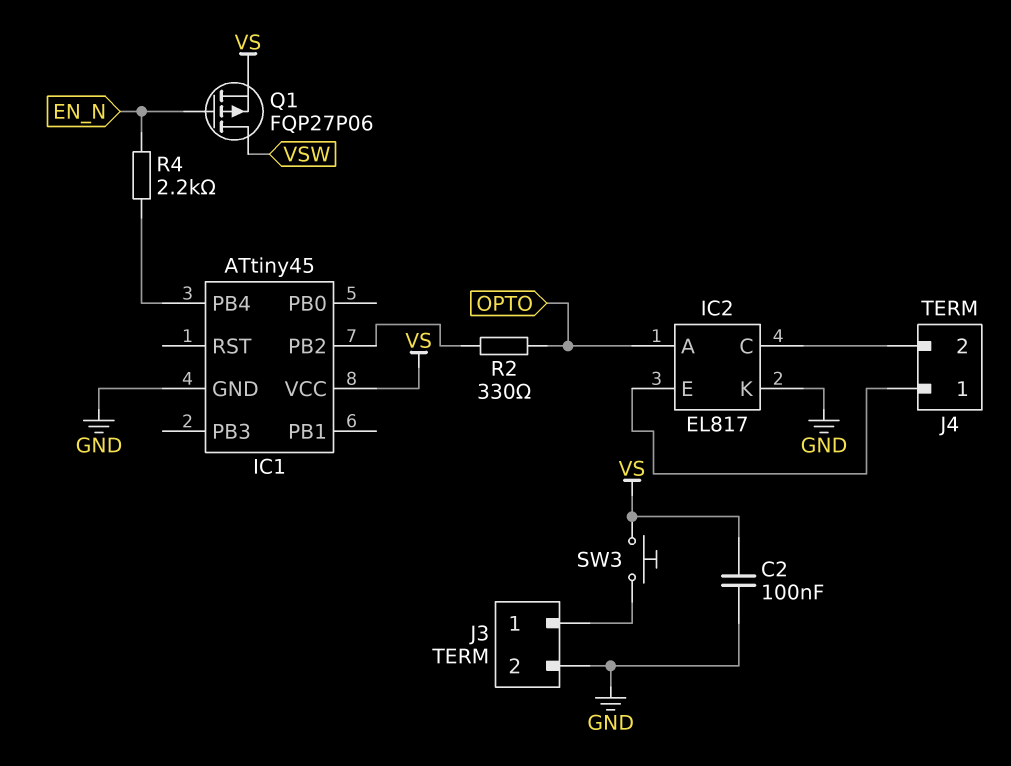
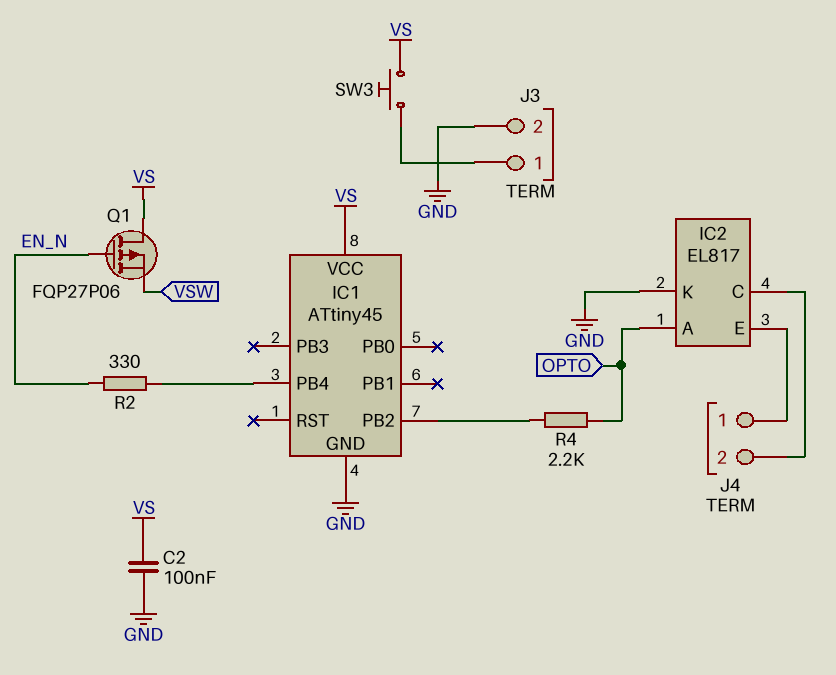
Q1: PMOS FQP27P06 (G EN_N, D VSW, S VS) -> PMOS FQP27P06 (G EN_N, D VS, S VSW)
R2: 330 (IC1/PB2, OPTO) -> 330 (EN_N, IC1/PB4)
R4: 2.2k (EN_N, IC1/PB4) -> 2.2k (IC1/PB2, OPTO)

